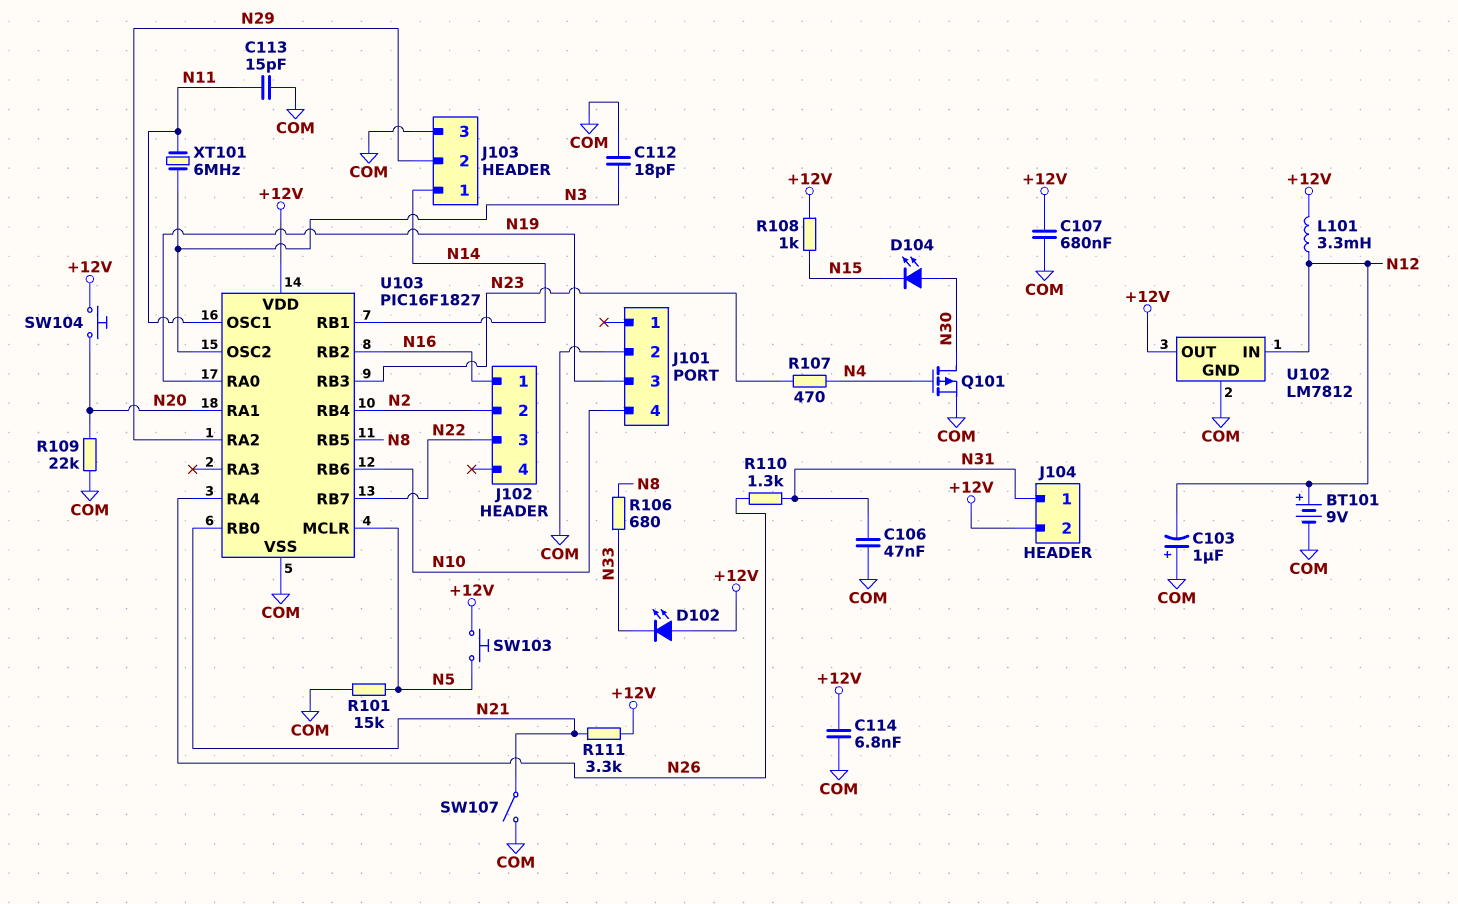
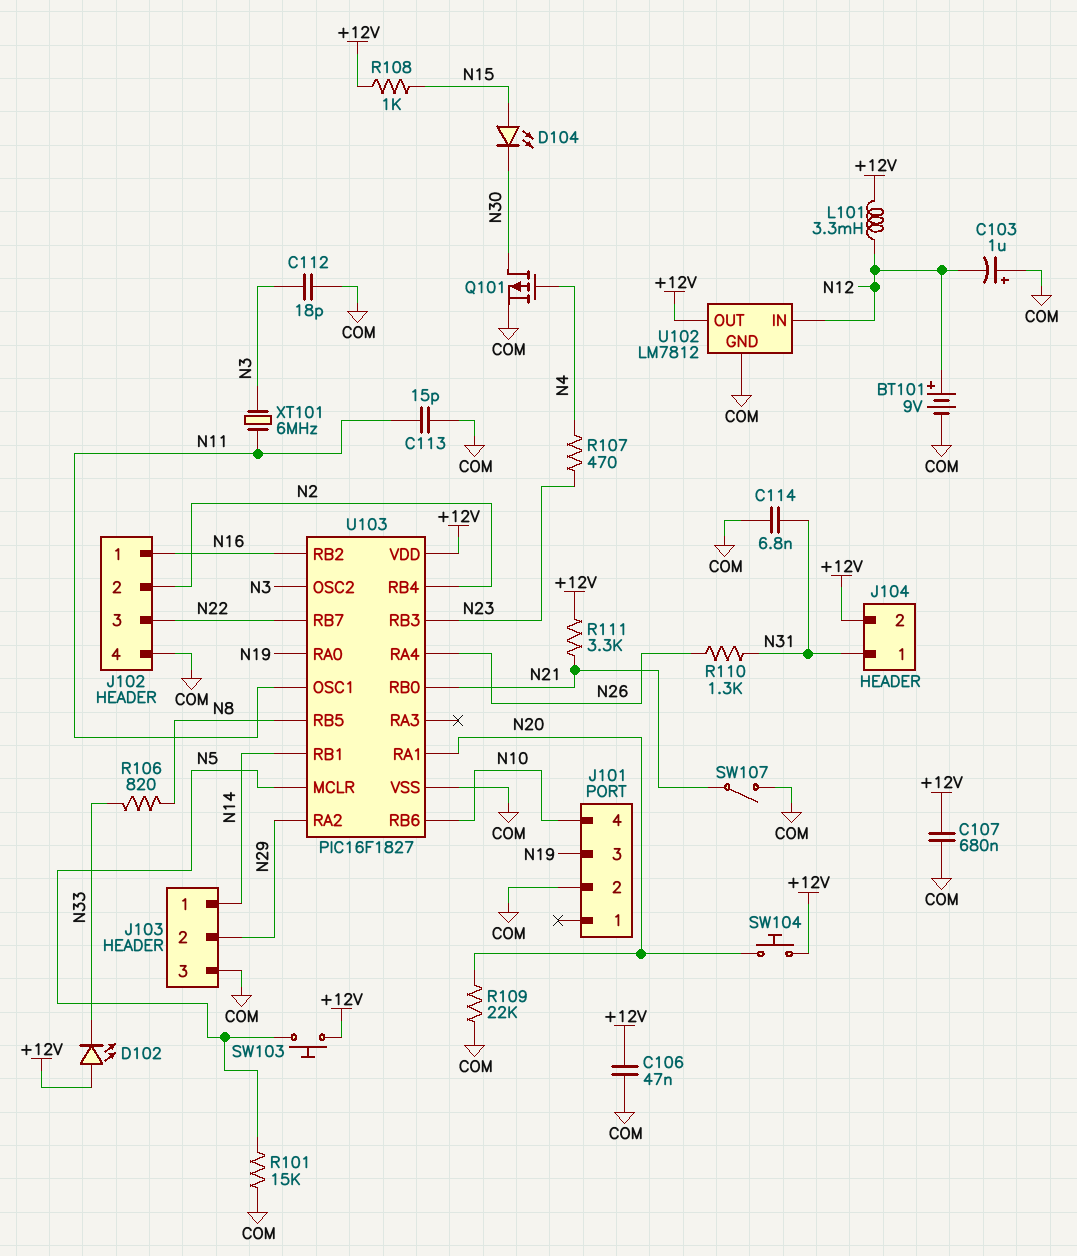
C106: 47nF (COM, N31) -> 47nF (+12V, COM)
C114: 6.8nF (+12V, COM) -> 6.8nF (COM, N31)
D104: LED (A N30, K N15) -> LED (A N15, K N30)
J102 pin 4: none -> COM
R106: 680 (N8, N33) -> 820 (N8, N33)

